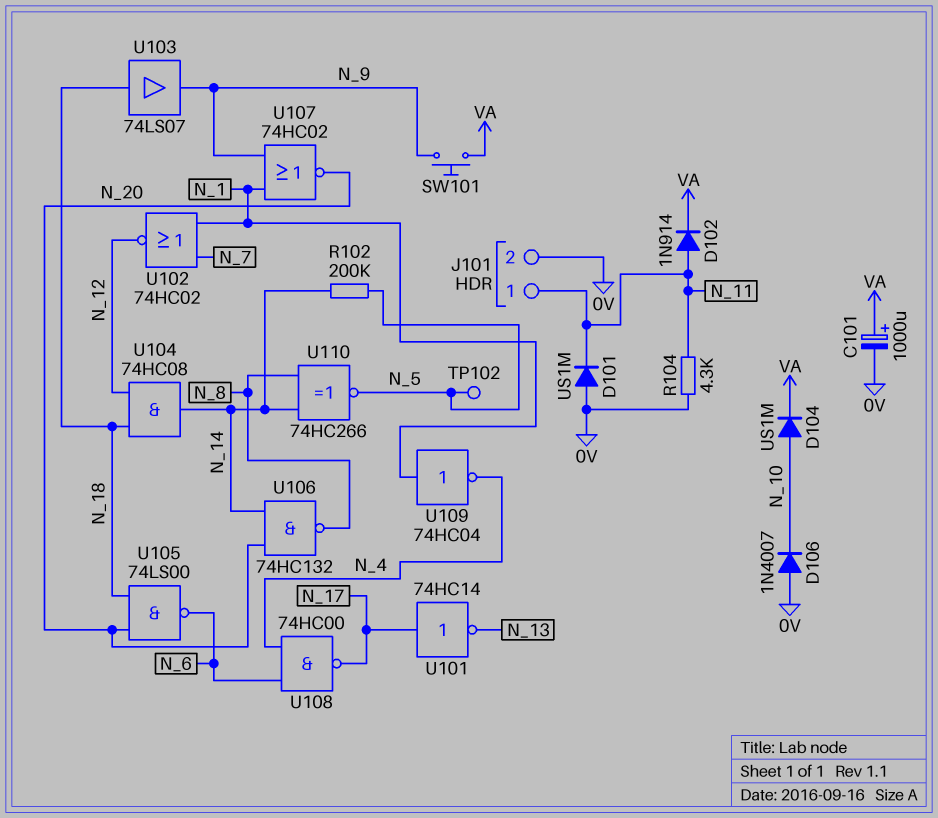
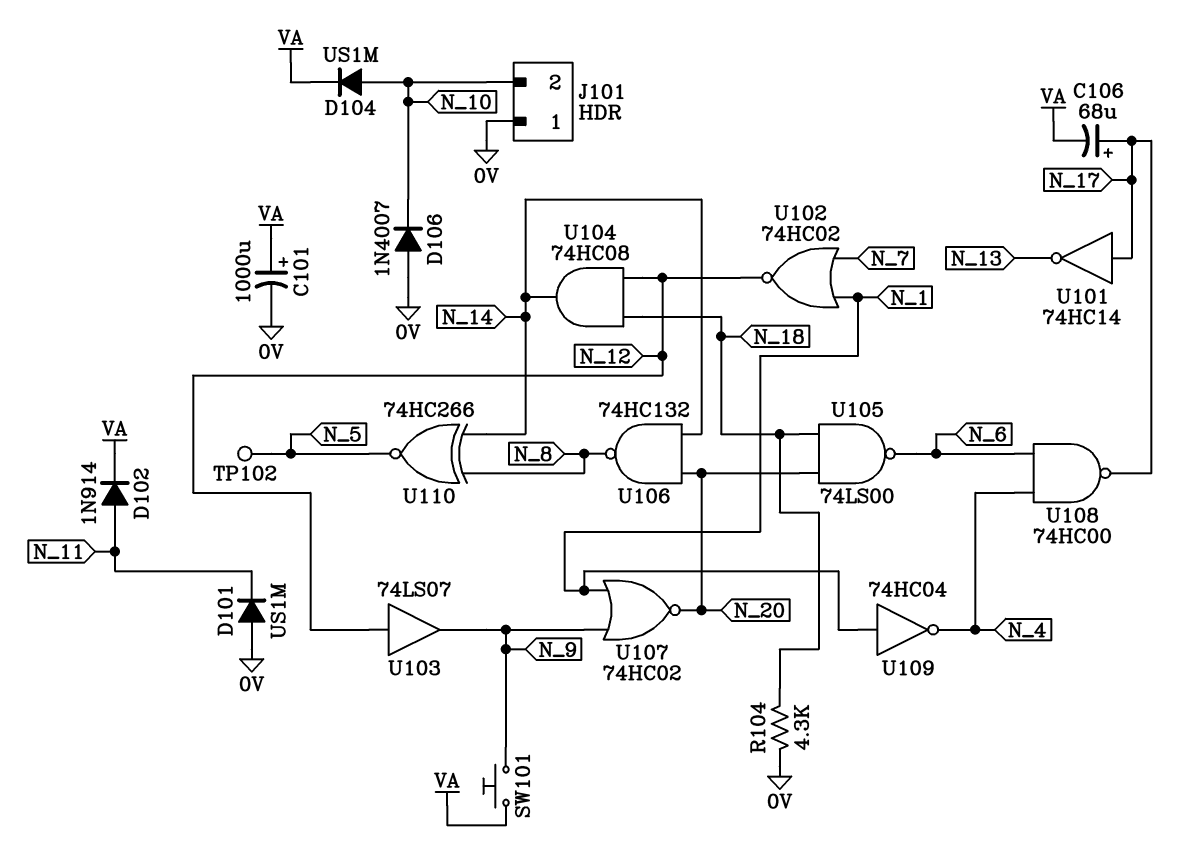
C106: none -> 68uF (plus N_17, minus VA)
J101 pin 1: N_11 -> 0V
J101 pin 2: 0V -> N_10
R102: 200k (N_5, N_14) -> none
R104: 4.3k (0V, N_11) -> 4.3k (0V, N_18)
U103: buffer 74LS07 (in N_18, out N_9) -> buffer 74LS07 (in N_12, out N_9)

